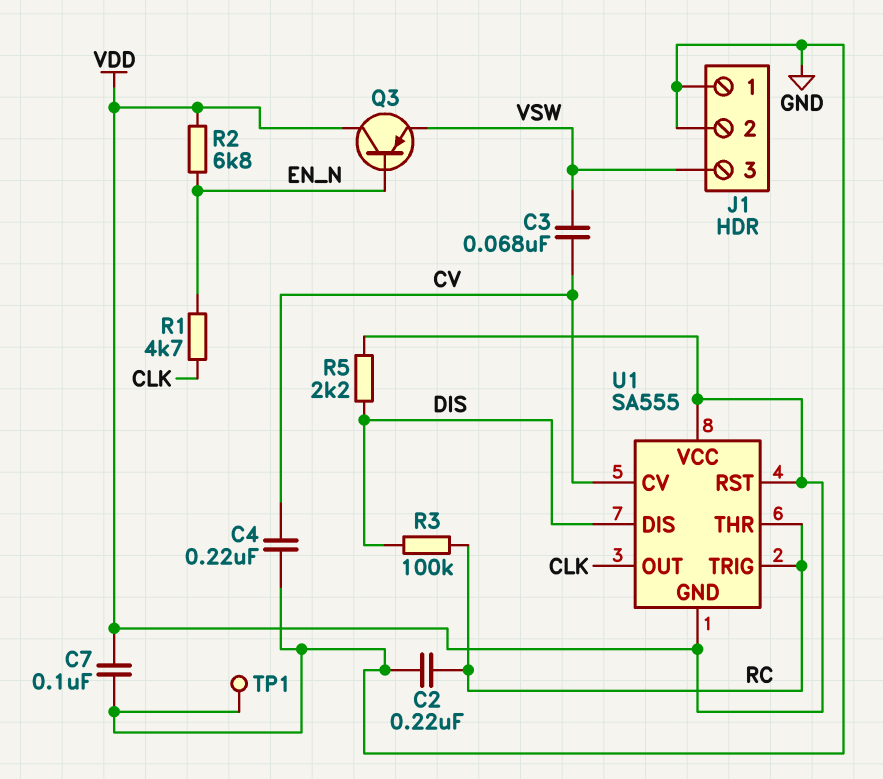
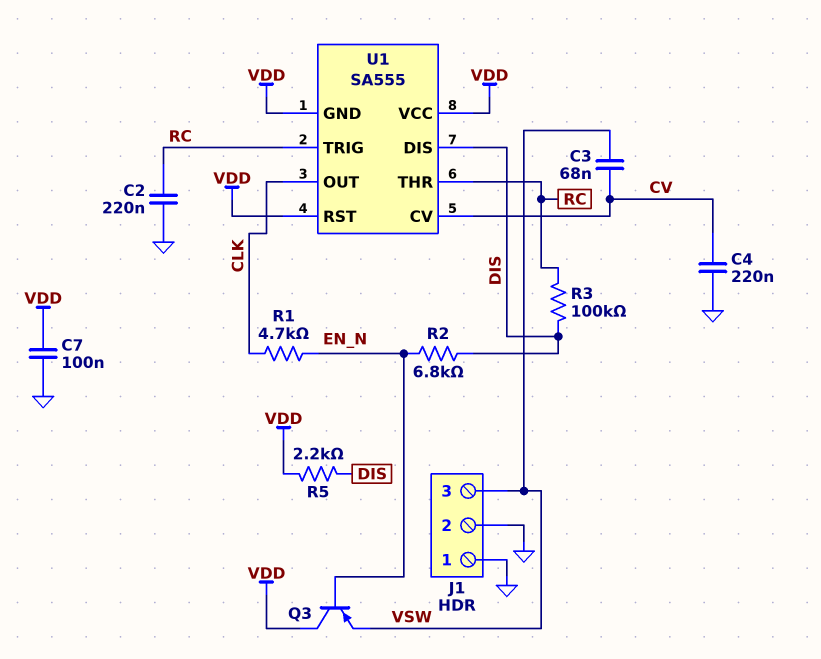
R2: 6.8k (EN_N, VDD) -> 6.8k (DIS, EN_N)
TP1: test point (GND) -> none

